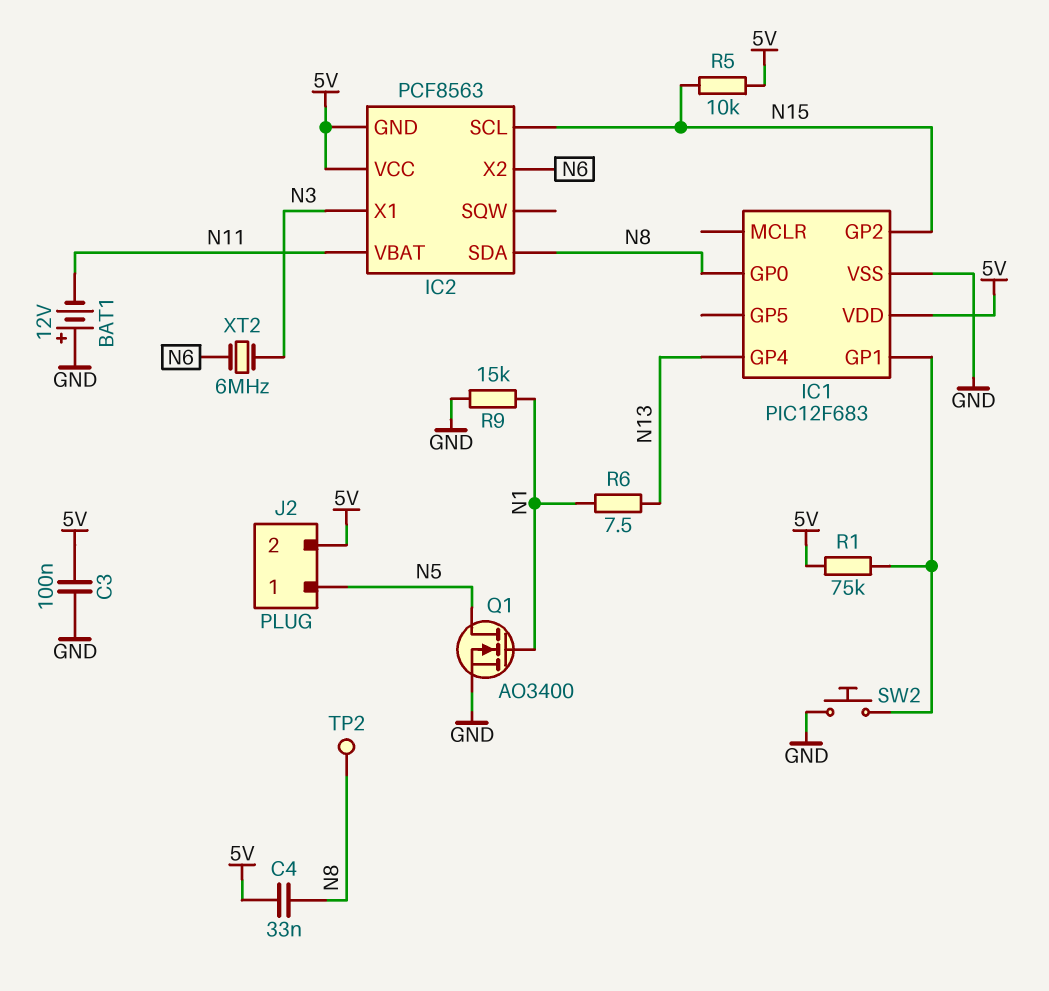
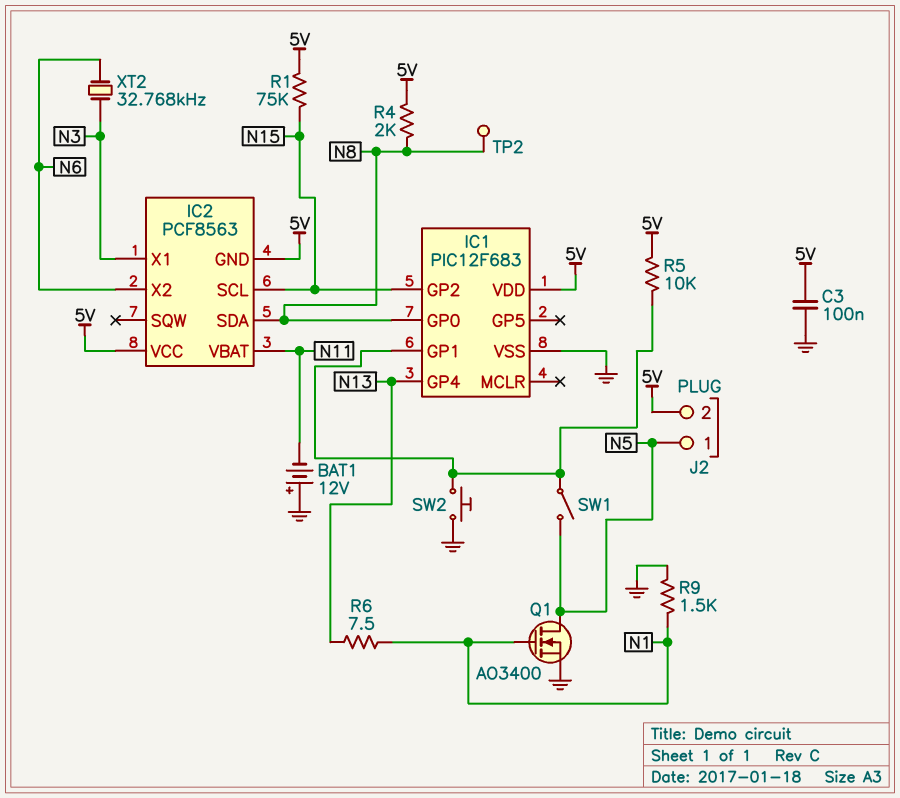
C4: 33nF (5V, N8) -> none
R1: 75k (5V, IC1/GP1) -> 75k (5V, N15)
R4: none -> 2k (5V, N8)
R5: 10k (5V, N15) -> 10k (5V, IC1/GP1)
R9: 15k (GND, N1) -> 1.5k (GND, N1)
SW1: none -> switch (IC1/GP1, N5)
XT2: 6MHz (N3, N6) -> 32.768kHz (N3, N6)

